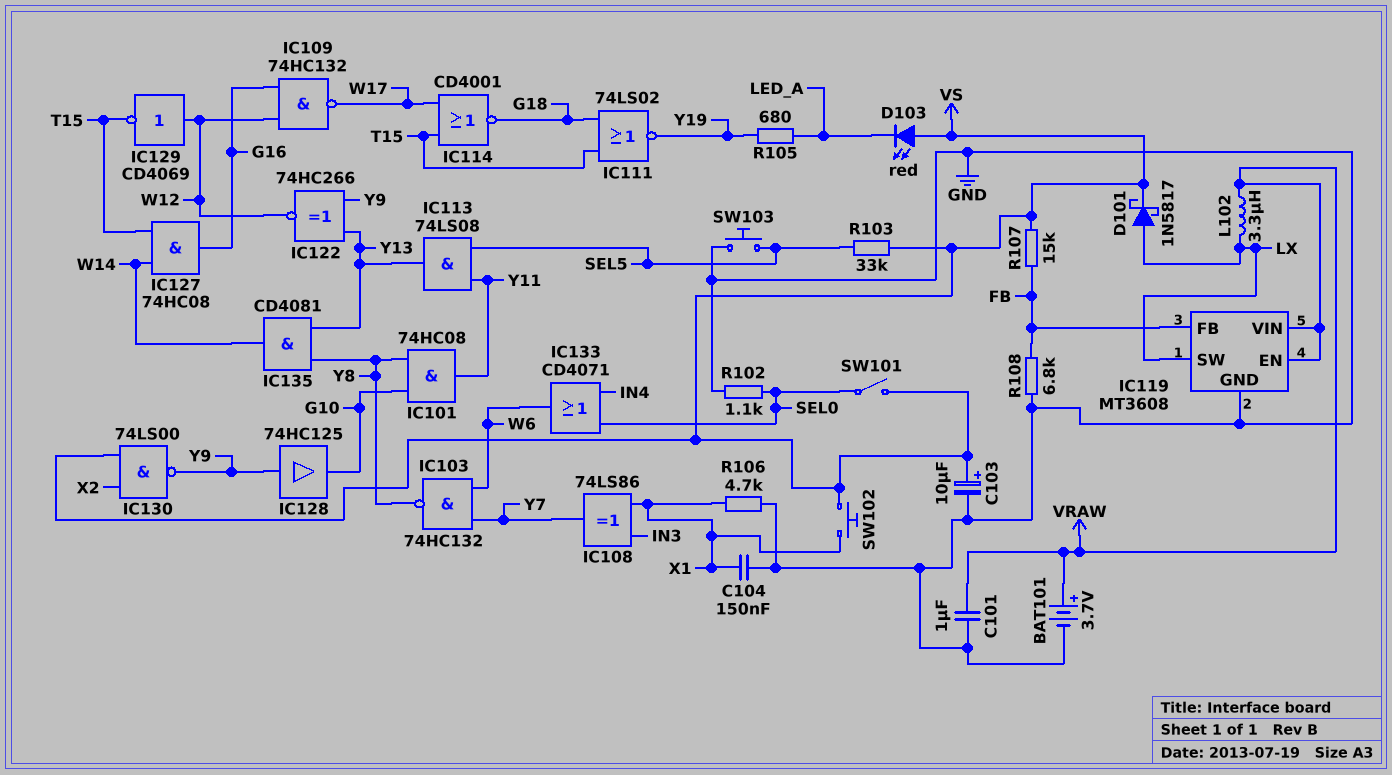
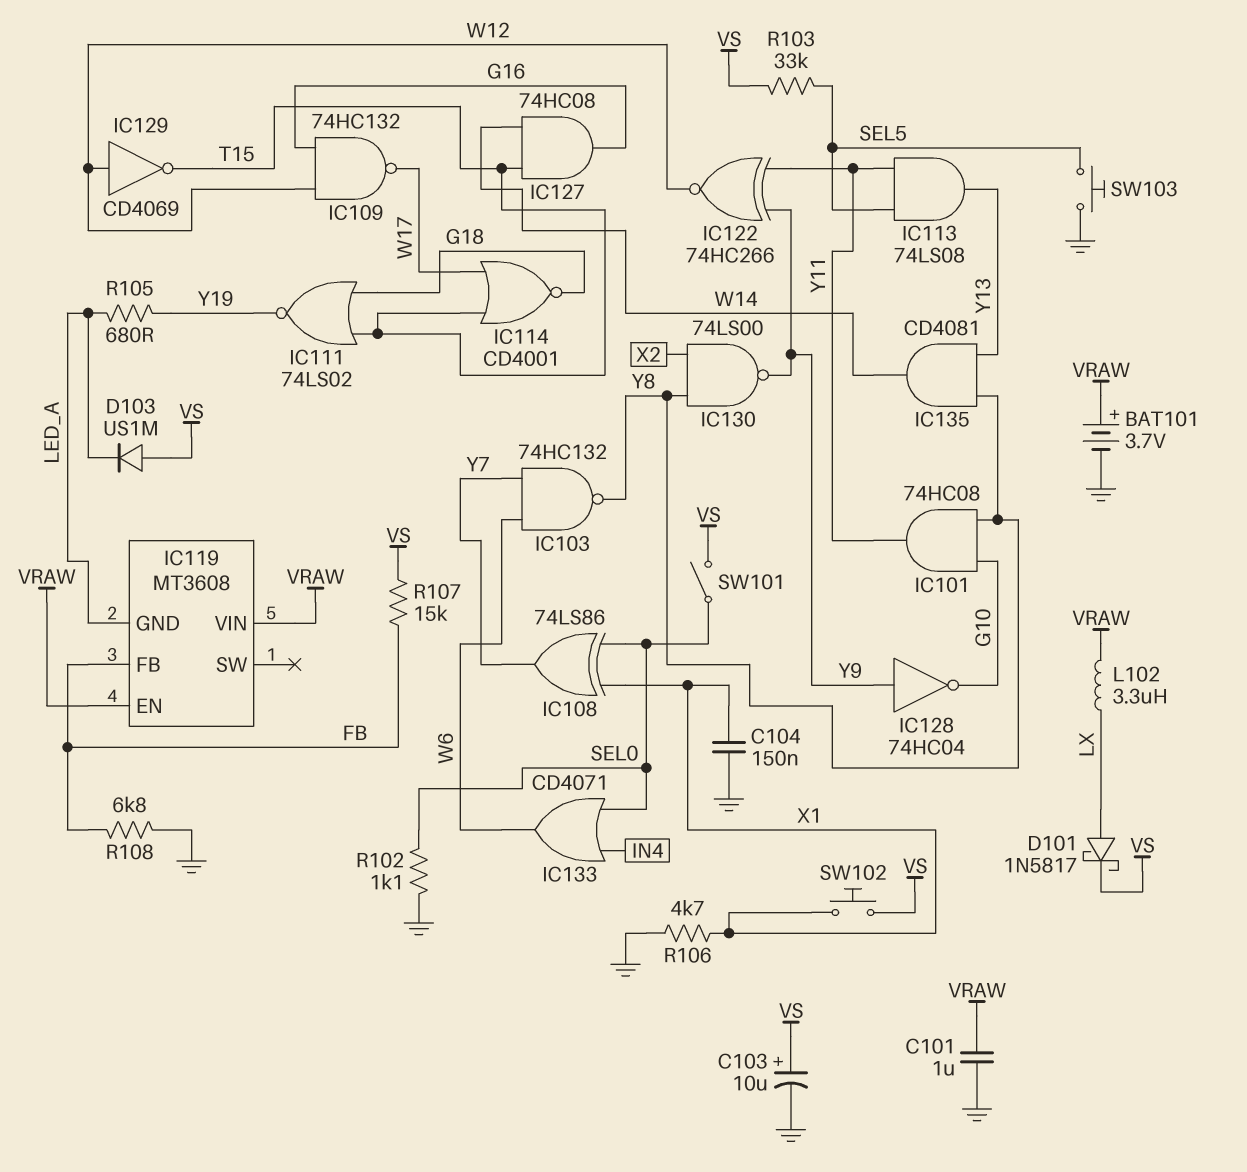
D103: LED red (A VS, K LED_A) -> diode US1M (A VS, K LED_A)
IC108: XOR 74LS86 (in IN3, in X1, out Y7) -> XOR 74LS86 (in SEL0, in X1, out Y7)
IC119 pin GND: GND -> LED_A
IC119 pin SW: LX -> none
IC122: XNOR 74HC266 (in Y9, in Y13, out W12) -> XNOR 74HC266 (in Y9, in Y11, out W12)
IC128: buffer 74HC125 (in Y9, out G10) -> NOT 74HC04 (in Y9, out G10)
IC130: NAND 74LS00 (in VS, in X2, out Y9) -> NAND 74LS00 (in X2, in Y8, out Y9)

